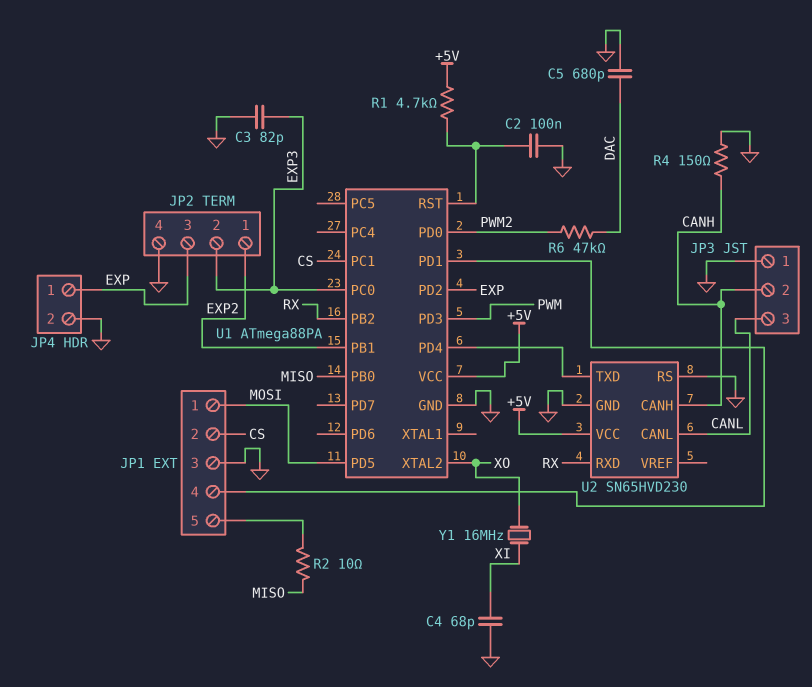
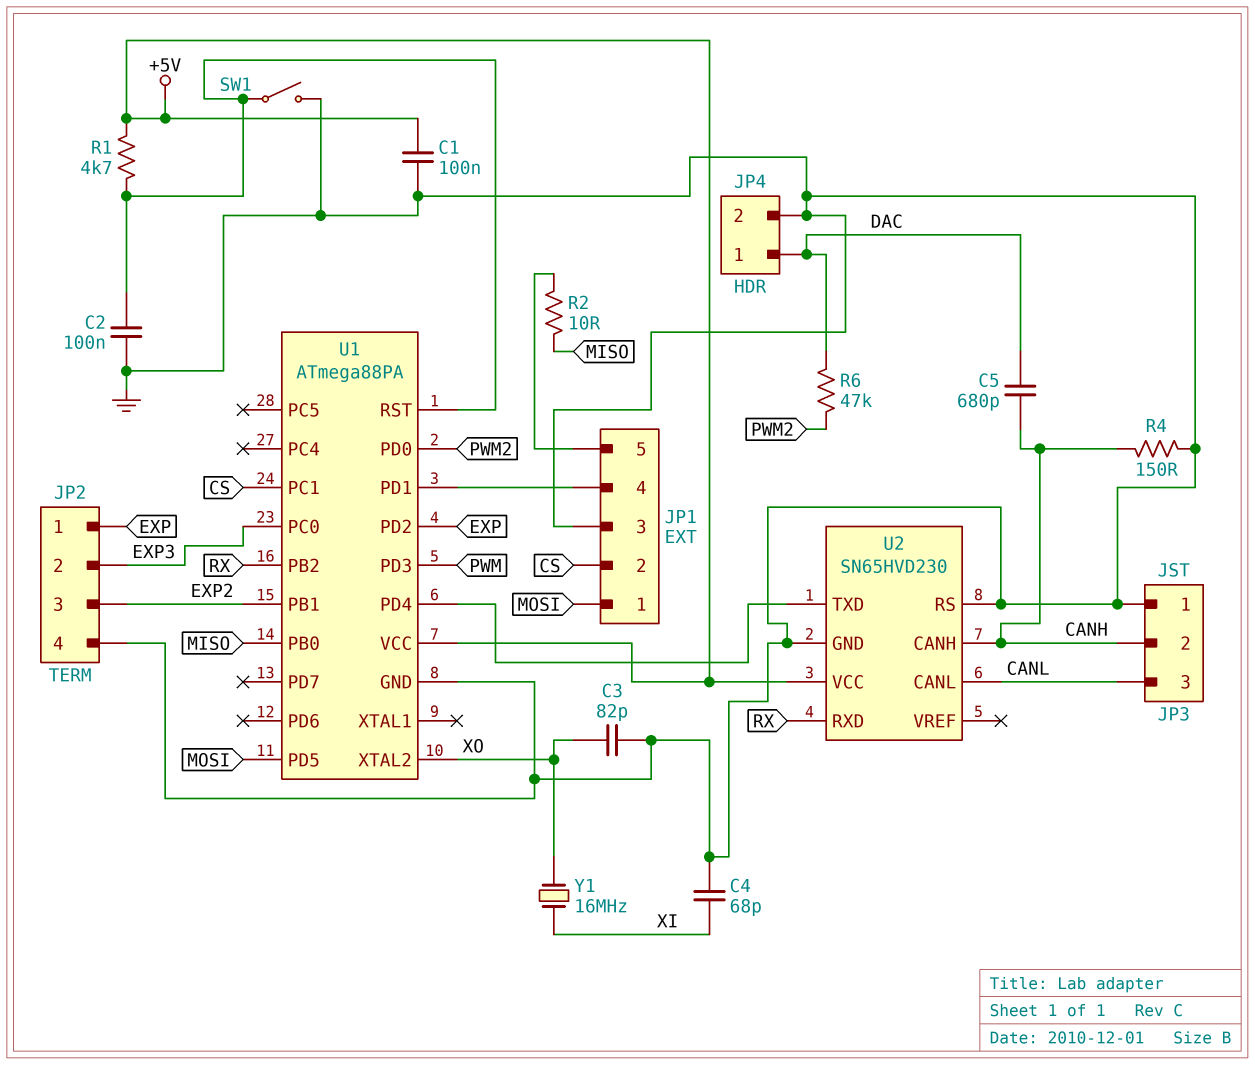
C1: none -> 100nF (+5V, GND)
C3: 82pF (EXP3, GND) -> 82pF (GND, XO)
C5: 680pF (DAC, GND) -> 680pF (CANH, DAC)
JP2 pin 1: EXP2 -> EXP
JP2 pin 3: EXP -> EXP2
JP4 pin 1: EXP -> DAC
SW1: none -> switch (GND, U1/RST)

